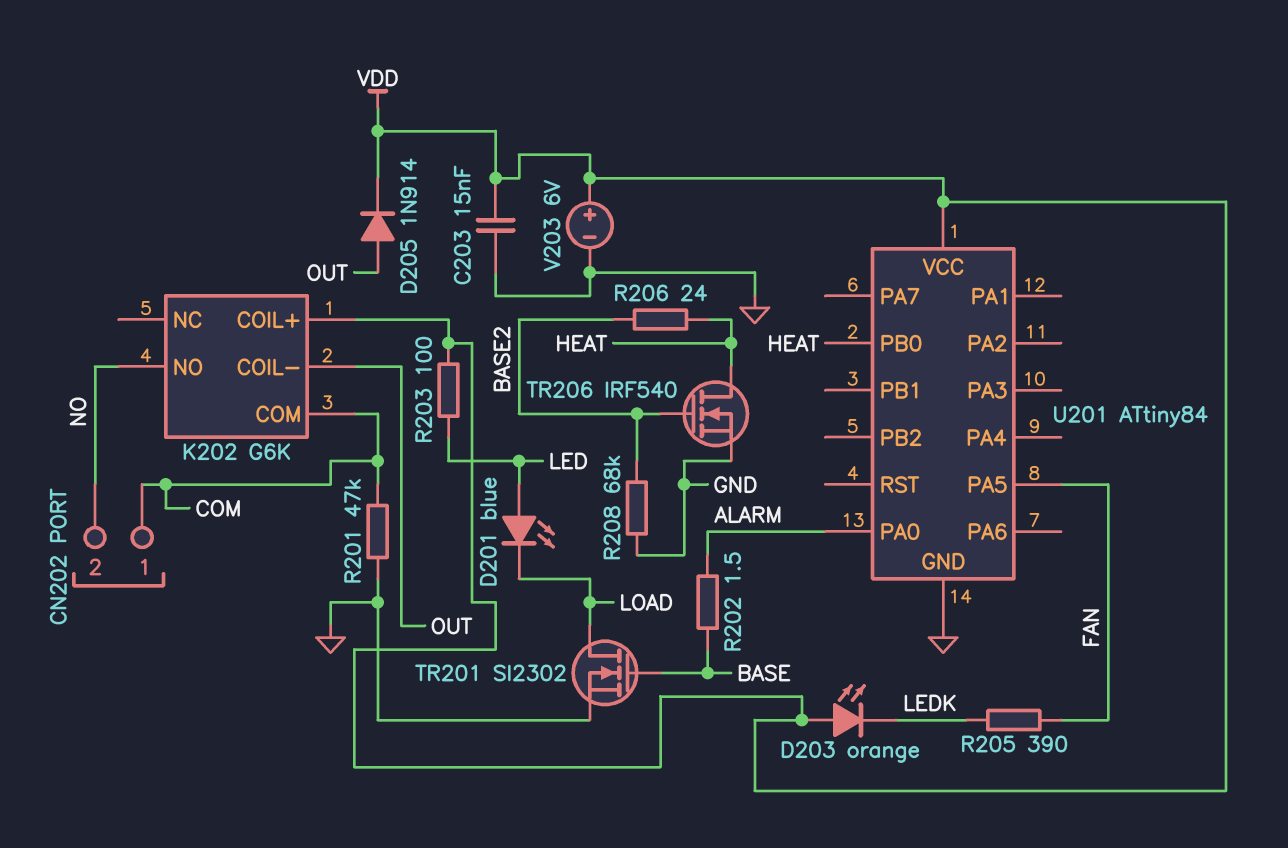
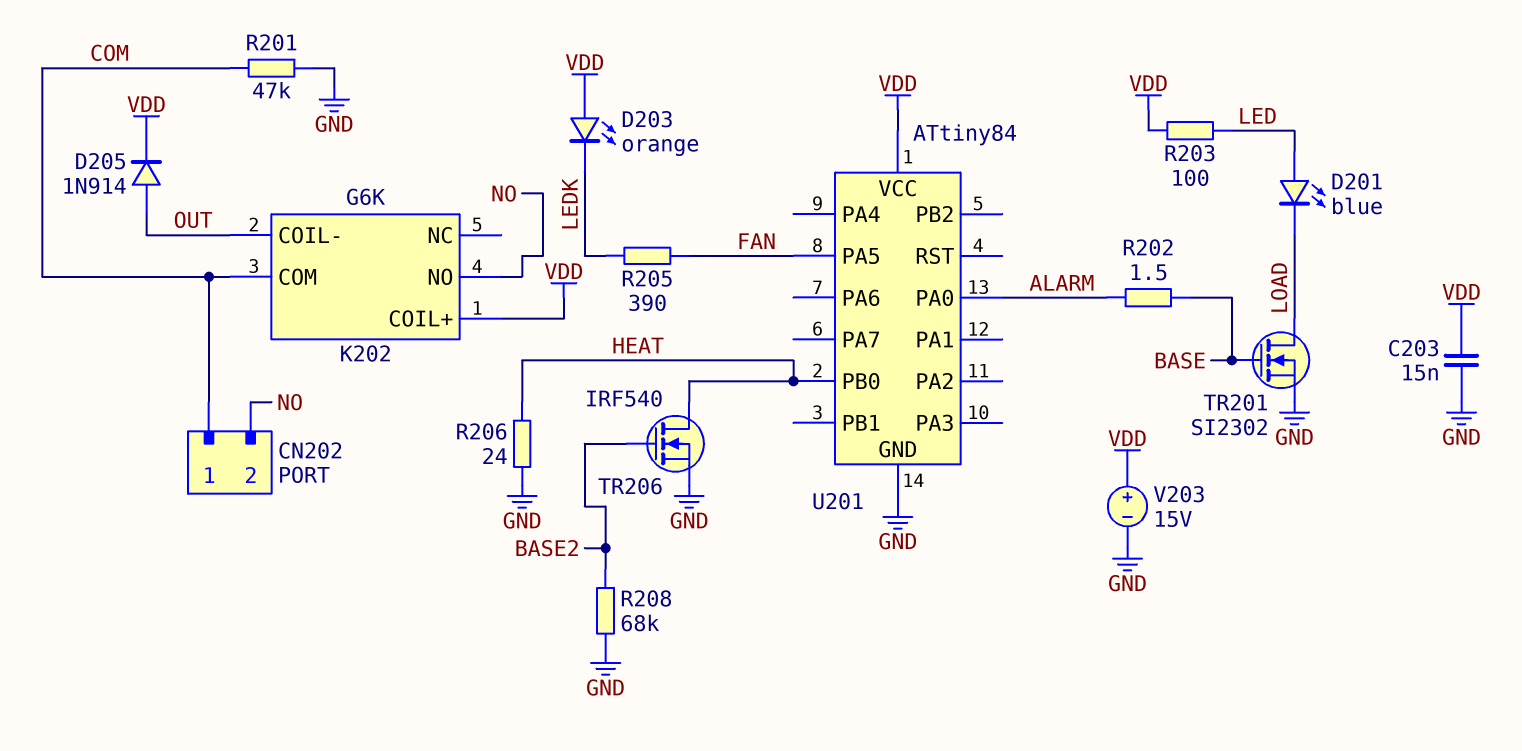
R206: 24 (BASE2, HEAT) -> 24 (GND, HEAT)
V203: 6V (plus VDD, minus GND) -> 15V (plus VDD, minus GND)

